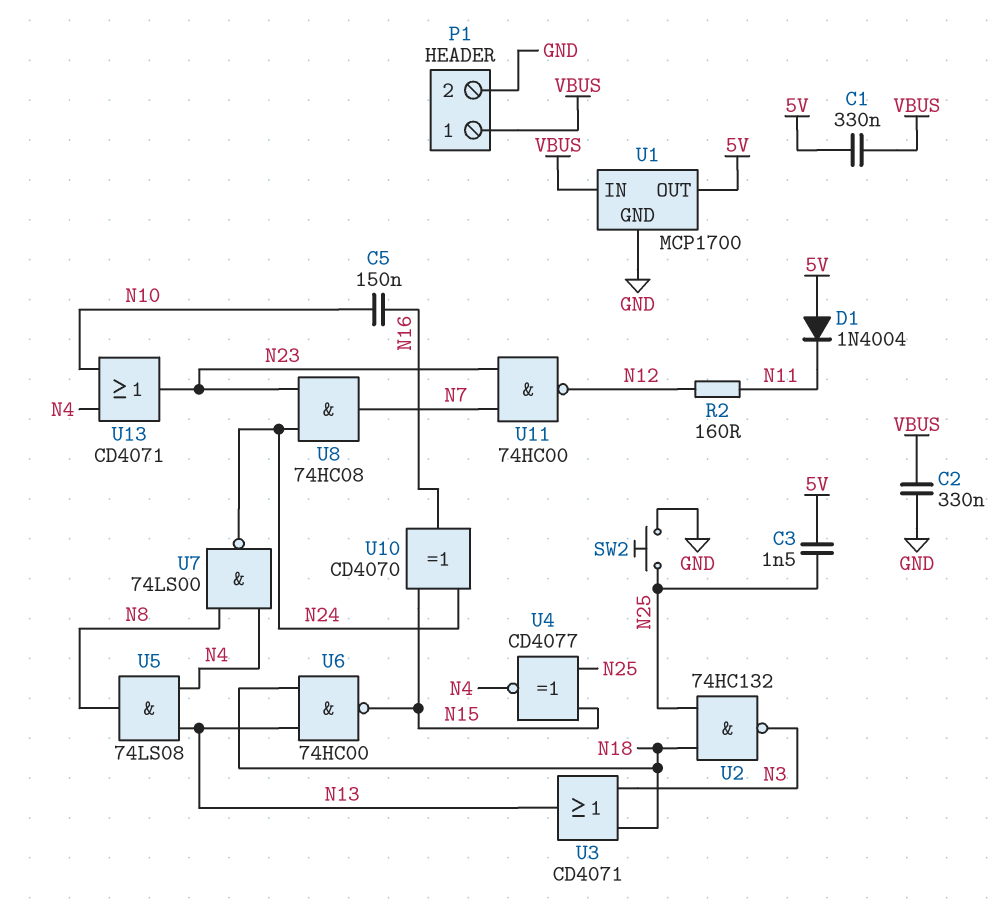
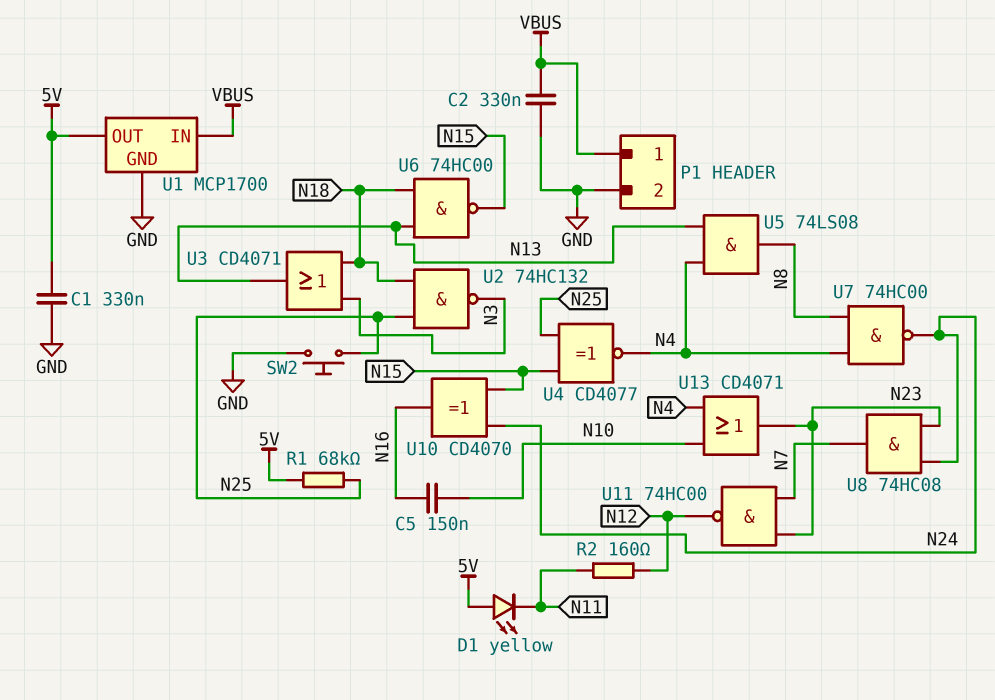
C1: 330nF (5V, VBUS) -> 330nF (5V, GND)
C3: 1.5nF (5V, N25) -> none
D1: diode 1N4004 (A 5V, K N11) -> LED yellow (A 5V, K N11)
R1: none -> 68k (5V, N25)
U7: NAND 74LS00 (in N4, in N8, out N24) -> NAND 74HC00 (in N4, in N8, out N24)

